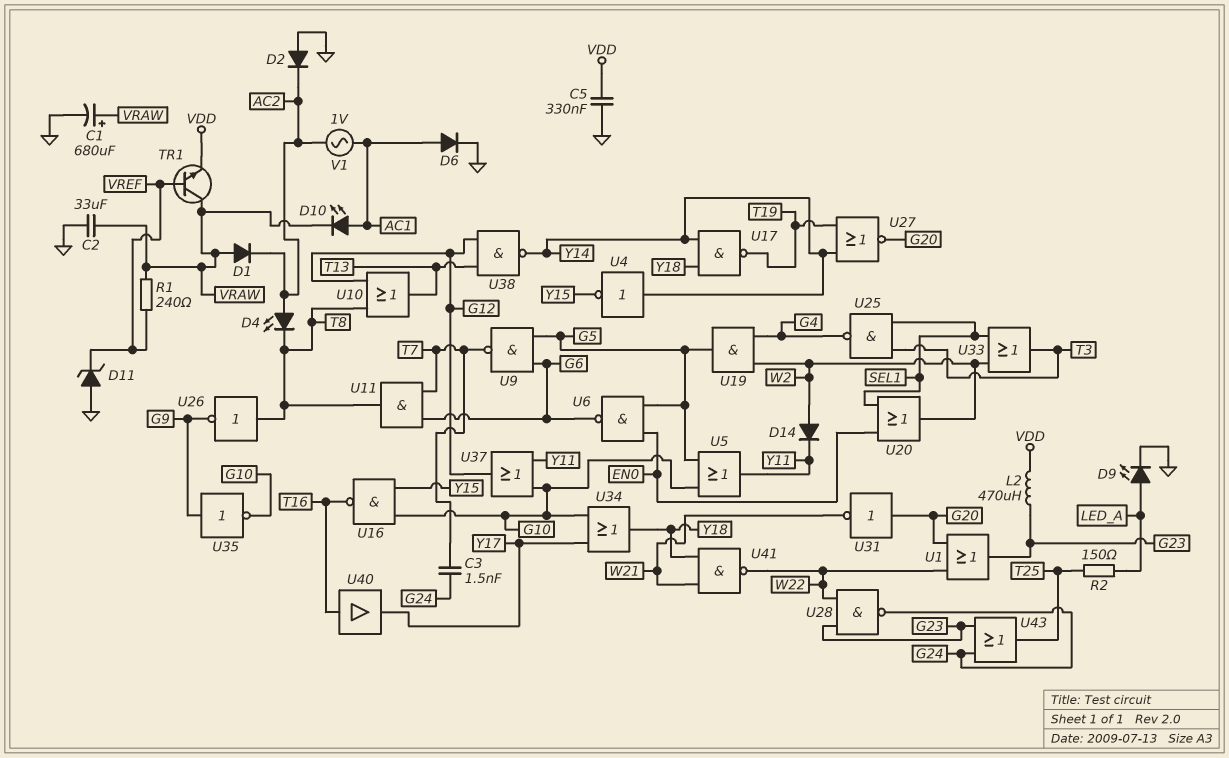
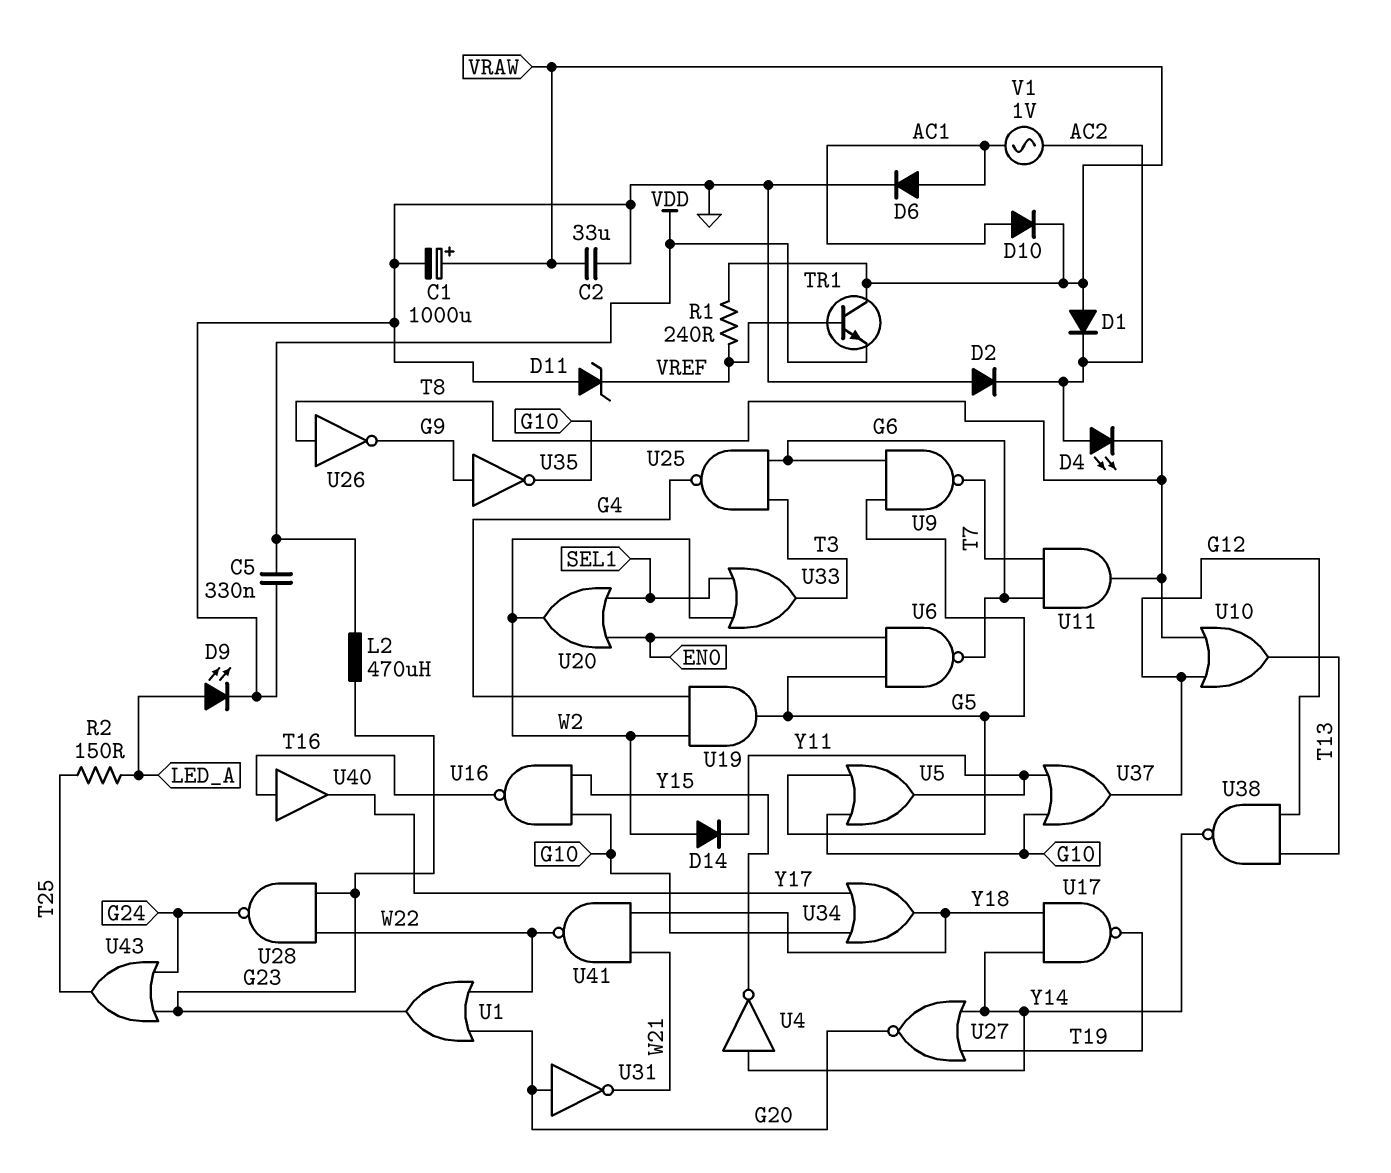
C1: 680uF (plus VRAW, minus GND) -> 1000uF (plus VRAW, minus GND)
C3: 1.5nF (G24, T7) -> none
D10: LED (A AC1, K VRAW) -> diode (A AC1, K VRAW)
U25: NAND (in SEL1, in T3, out G4) -> NAND (in G6, in T3, out G4)

